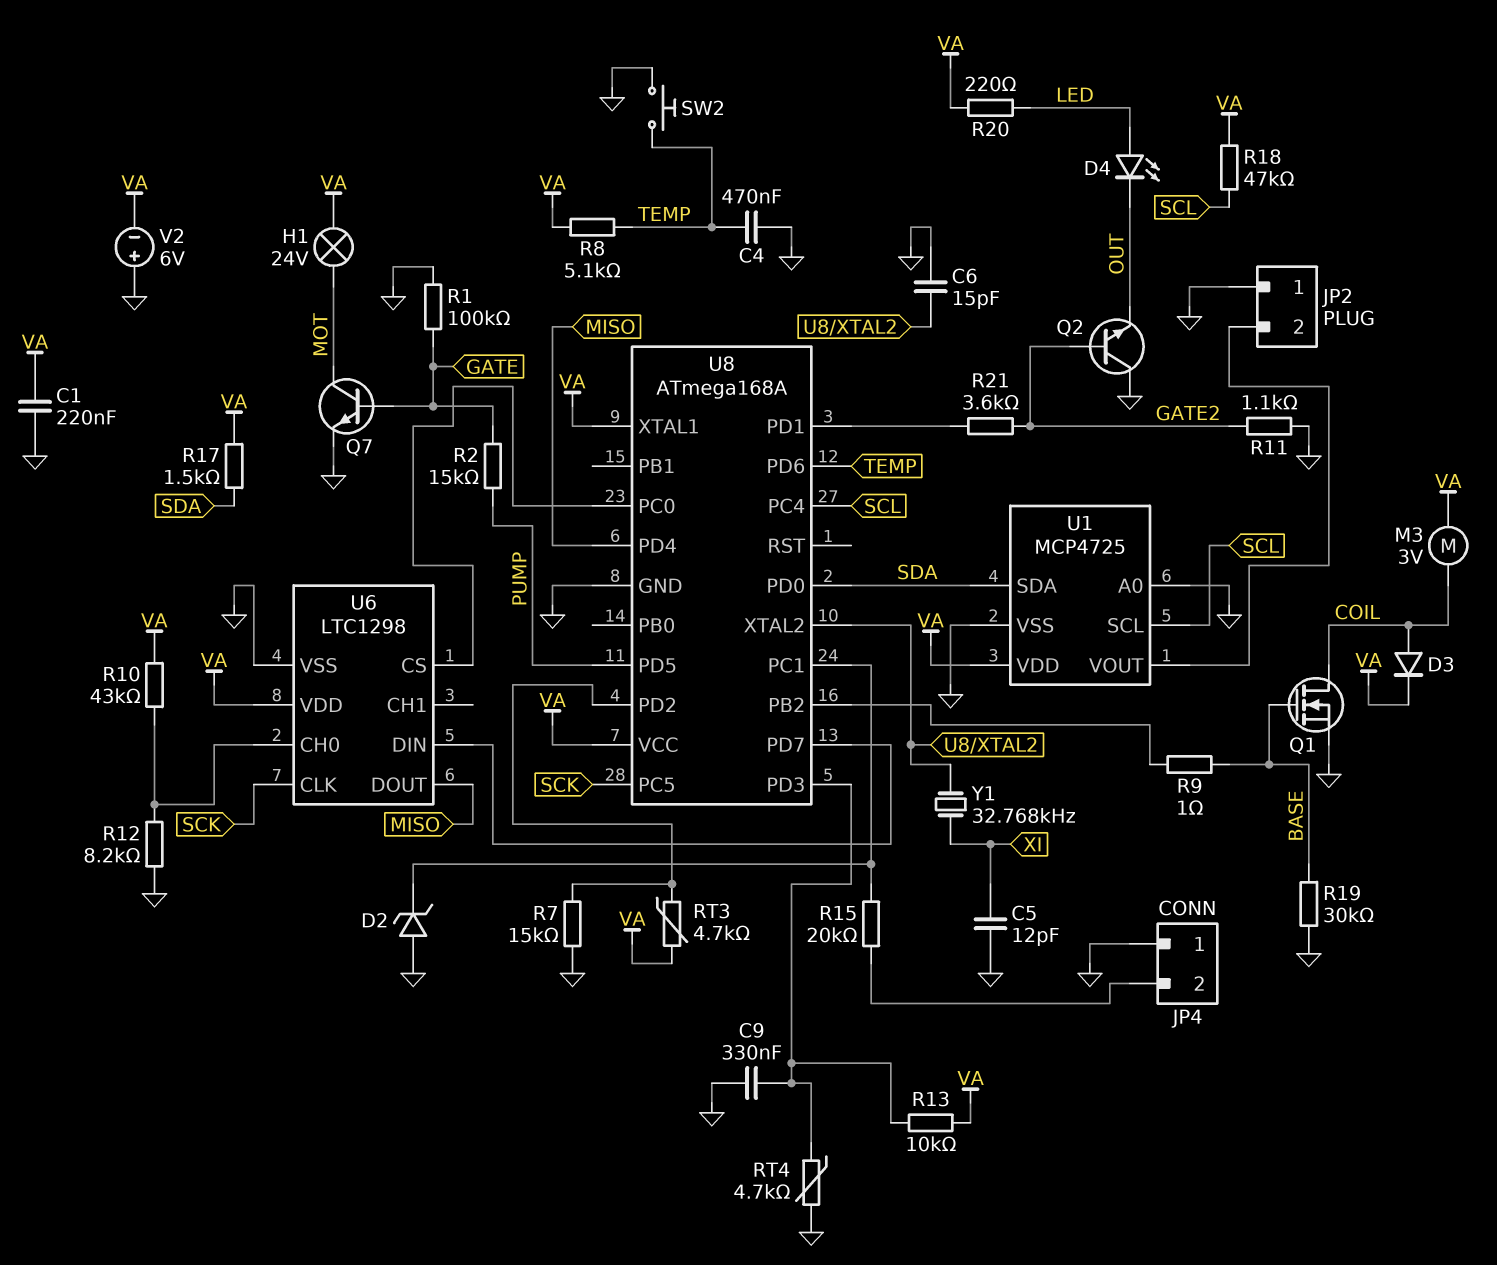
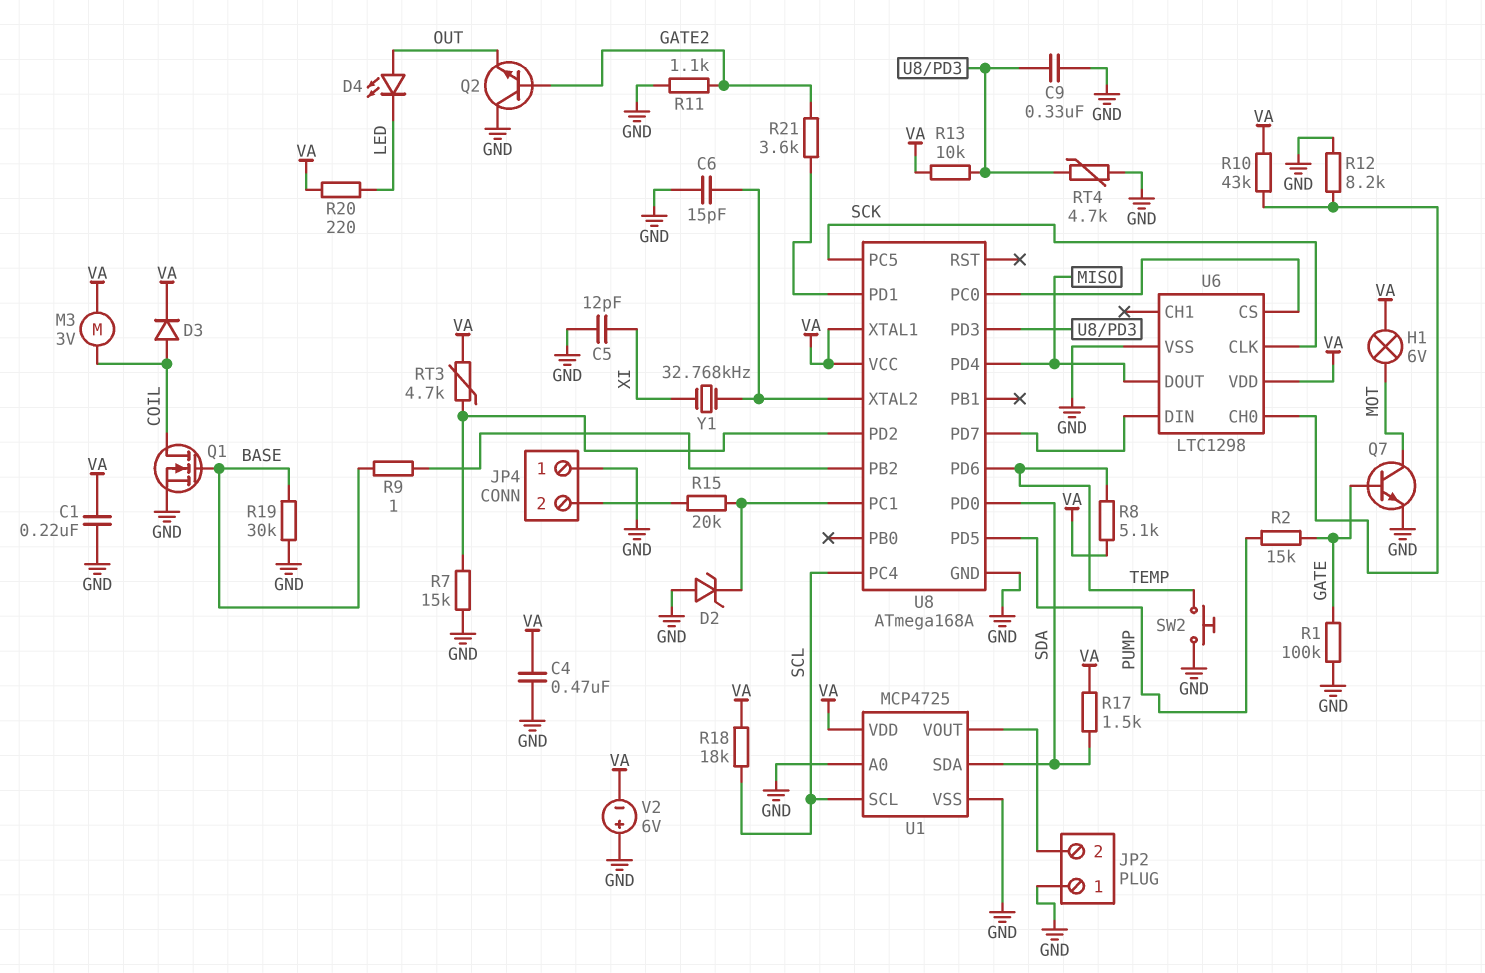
C4: 470nF (GND, TEMP) -> 470nF (GND, VA)
D4: LED (A LED, K OUT) -> LED (A OUT, K LED)
H1: lamp 24V (MOT, VA) -> lamp 6V (MOT, VA)
R18: 47k (SCL, VA) -> 18k (SCL, VA)

